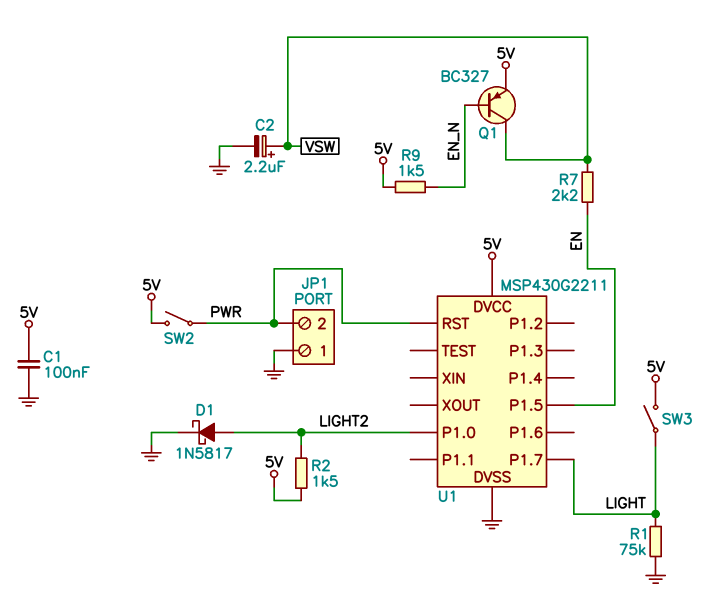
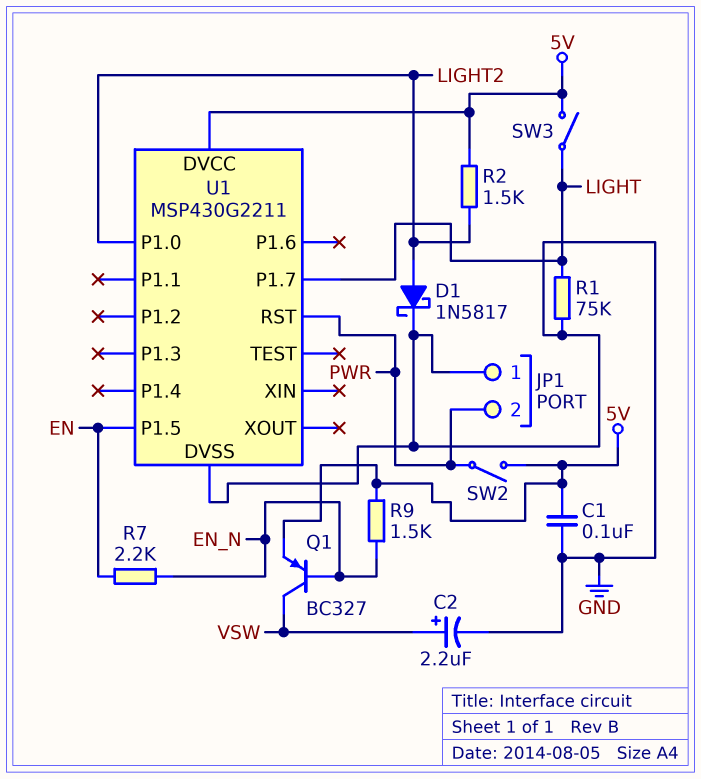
R7: 2.2k (EN, VSW) -> 2.2k (EN, EN_N)

